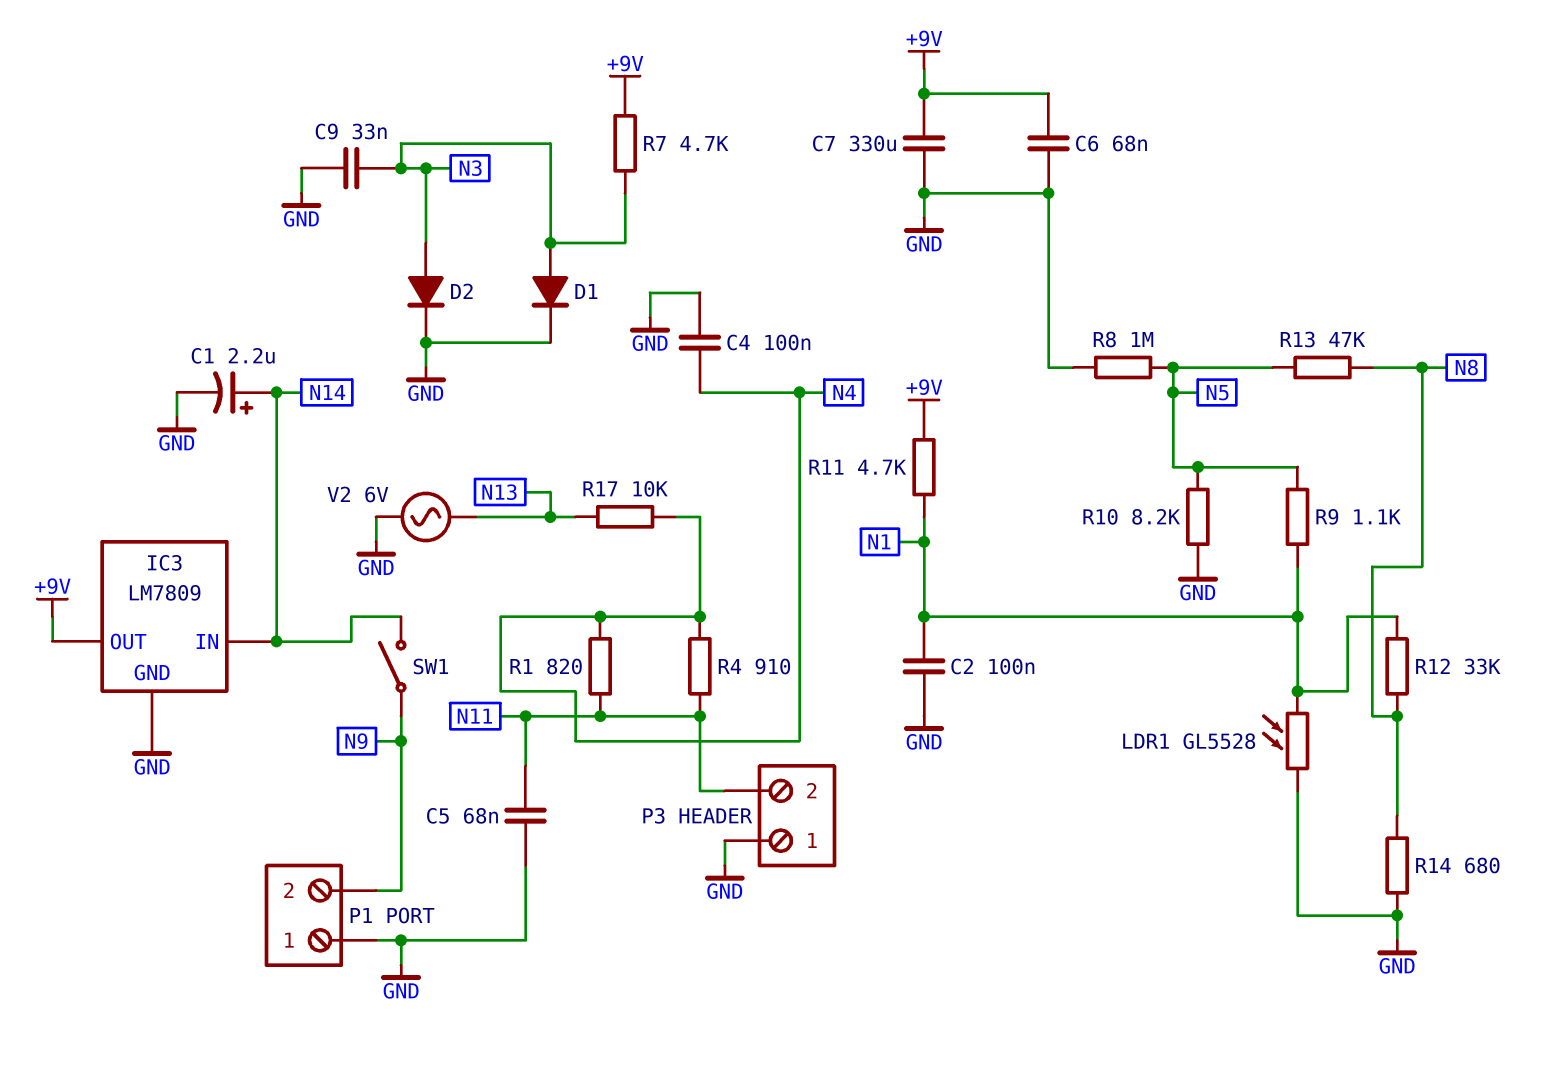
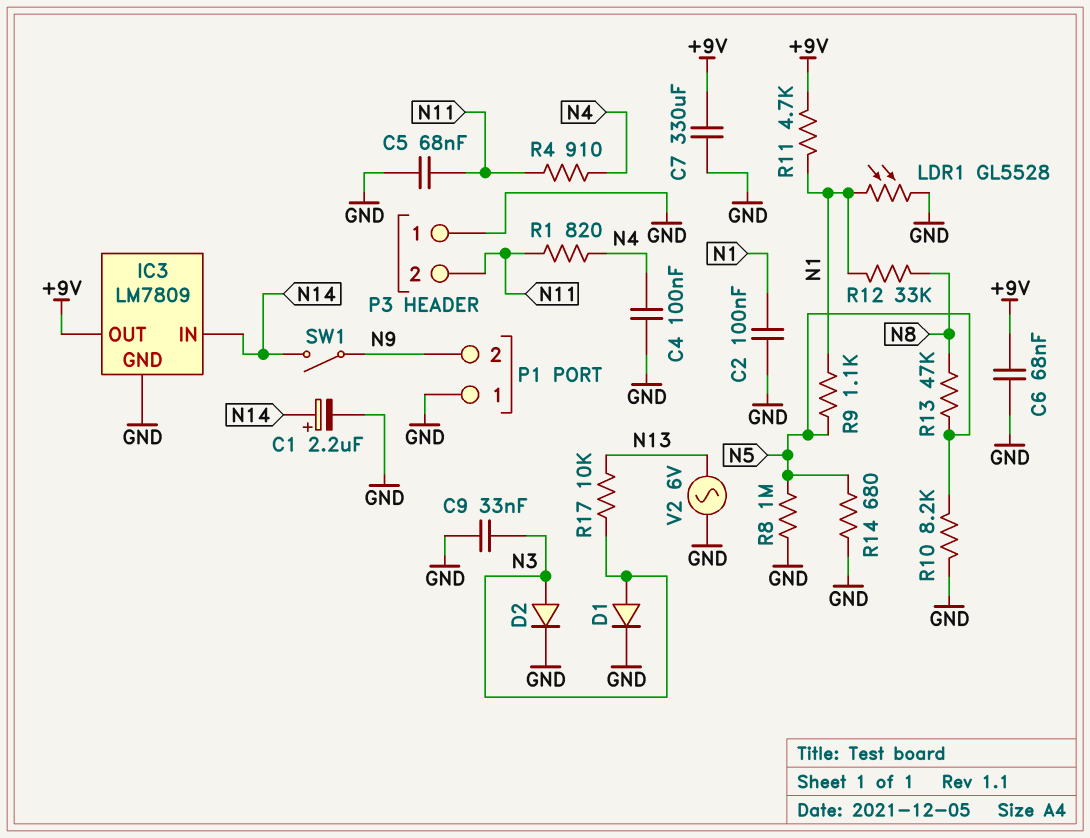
R7: 4.7k (+9V, N3) -> none
R14: 680 (GND, N8) -> 680 (GND, N5)
R17: 10k (N4, N13) -> 10k (N3, N13)

